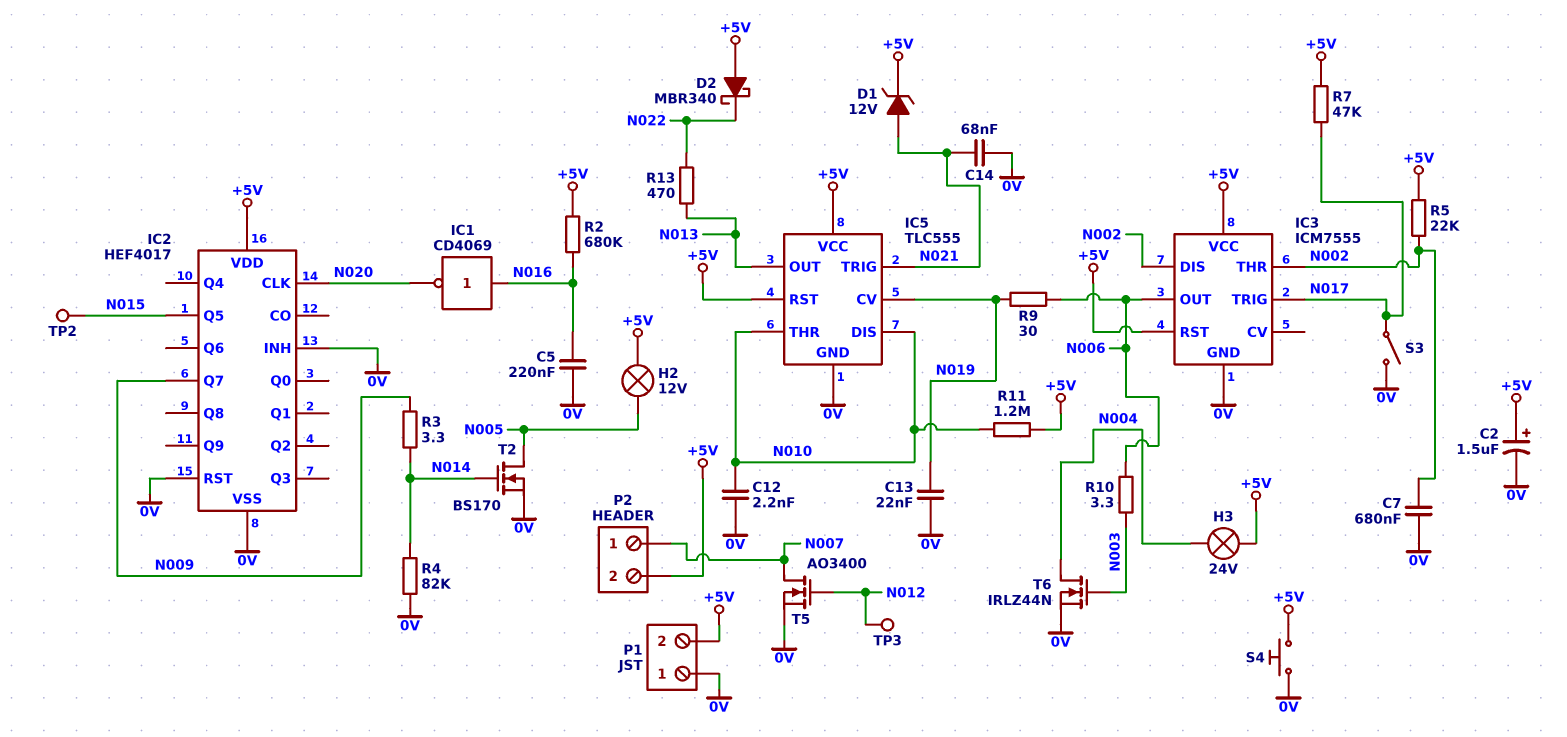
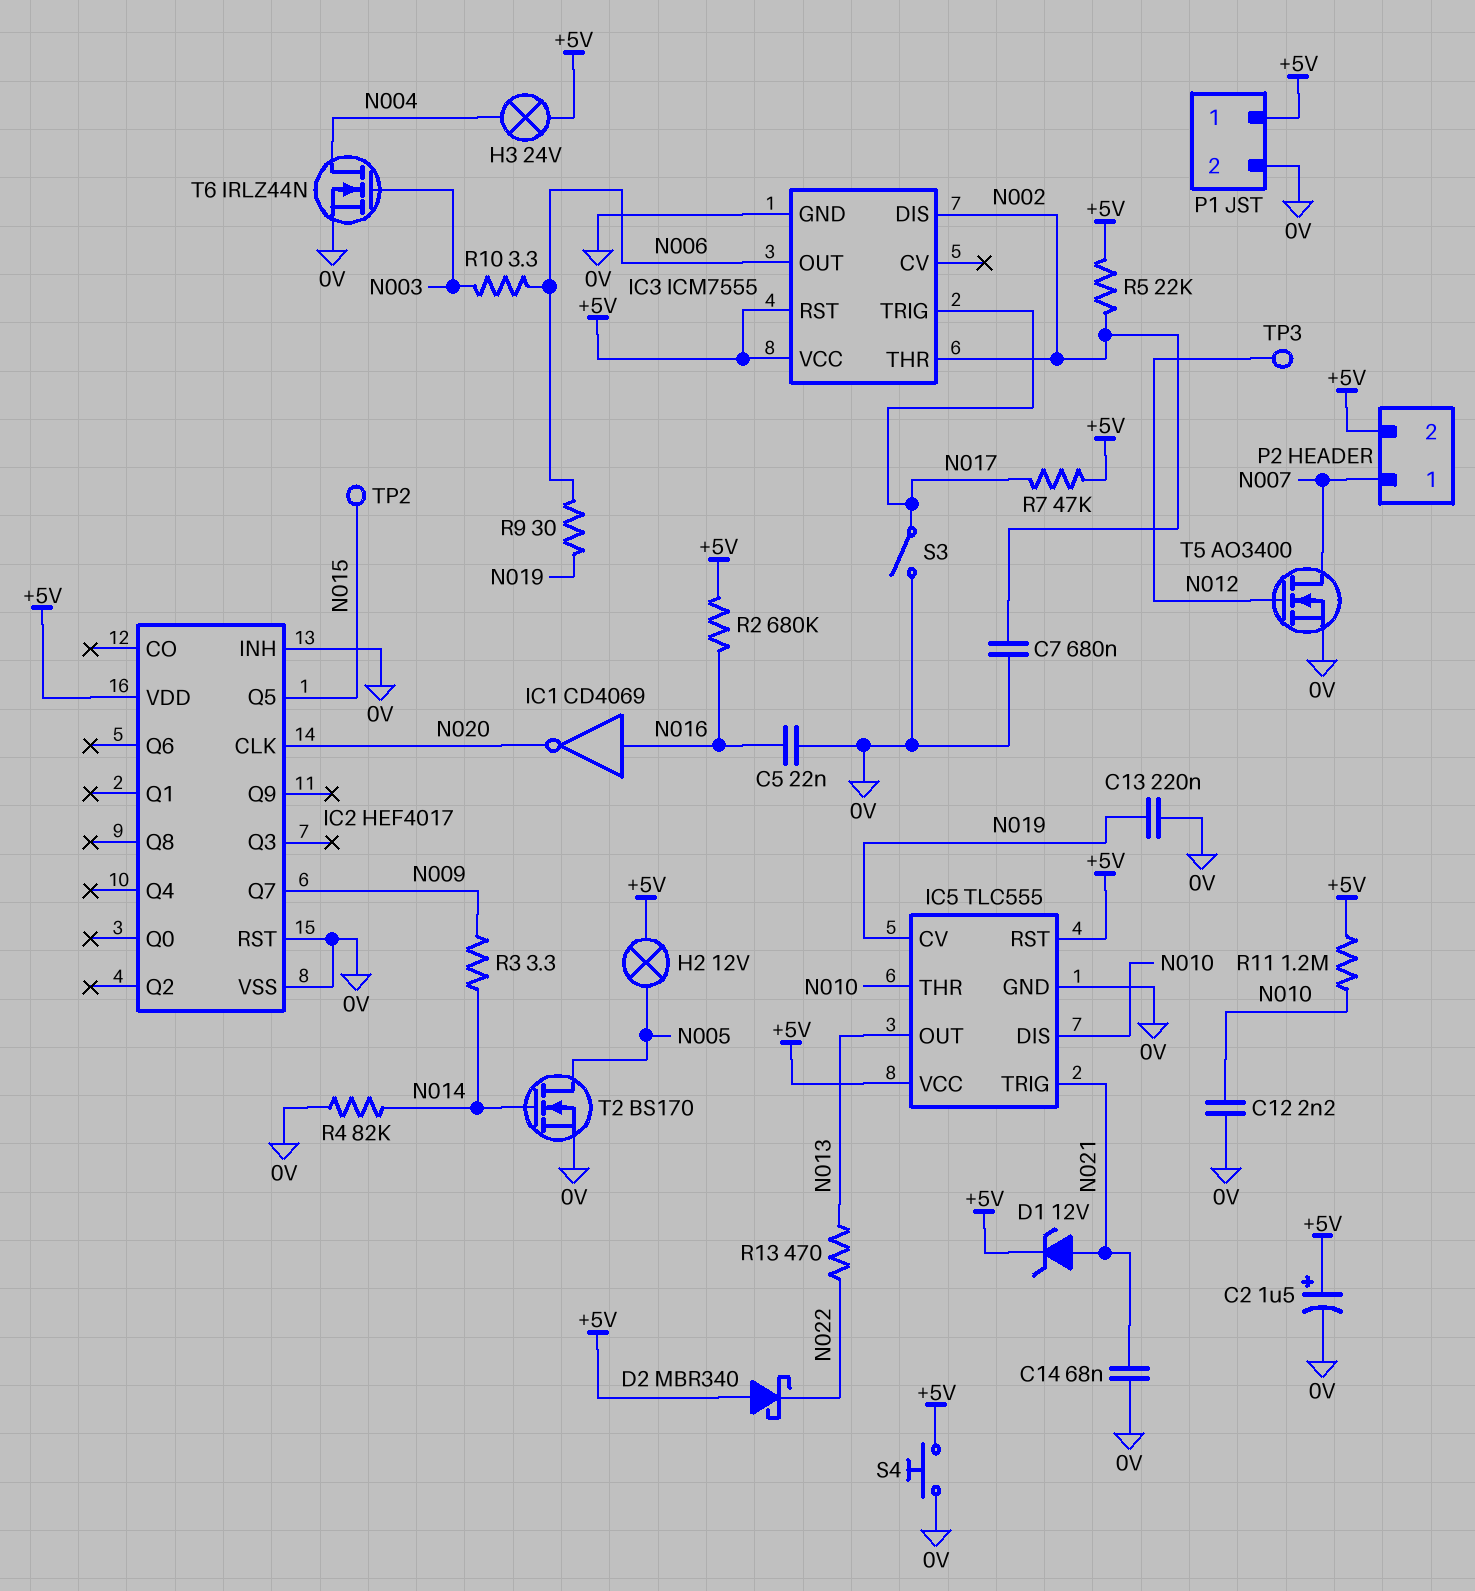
C5: 220nF (0V, N016) -> 22nF (0V, N016)
C13: 22nF (0V, N019) -> 220nF (0V, N019)
P1 pin 1: 0V -> +5V
P1 pin 2: +5V -> 0V

